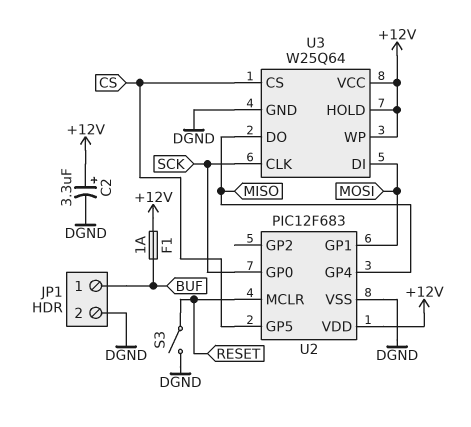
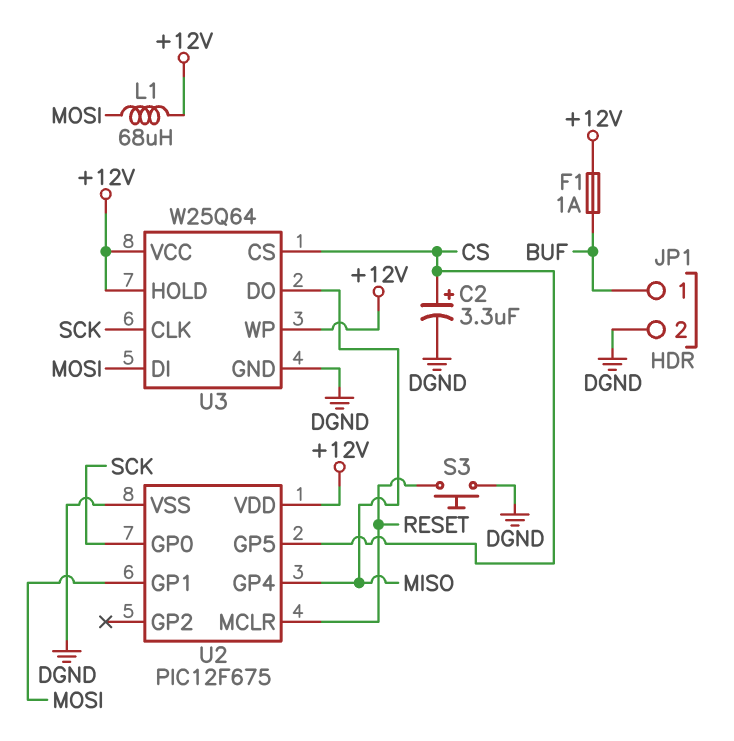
C2: 3.3uF (plus +12V, minus DGND) -> 3.3uF (plus CS, minus DGND)
L1: none -> 68uH (+12V, MOSI)
S3: switch (DGND, RESET) -> button (DGND, RESET)
U2: PIC12F683 -> PIC12F675

